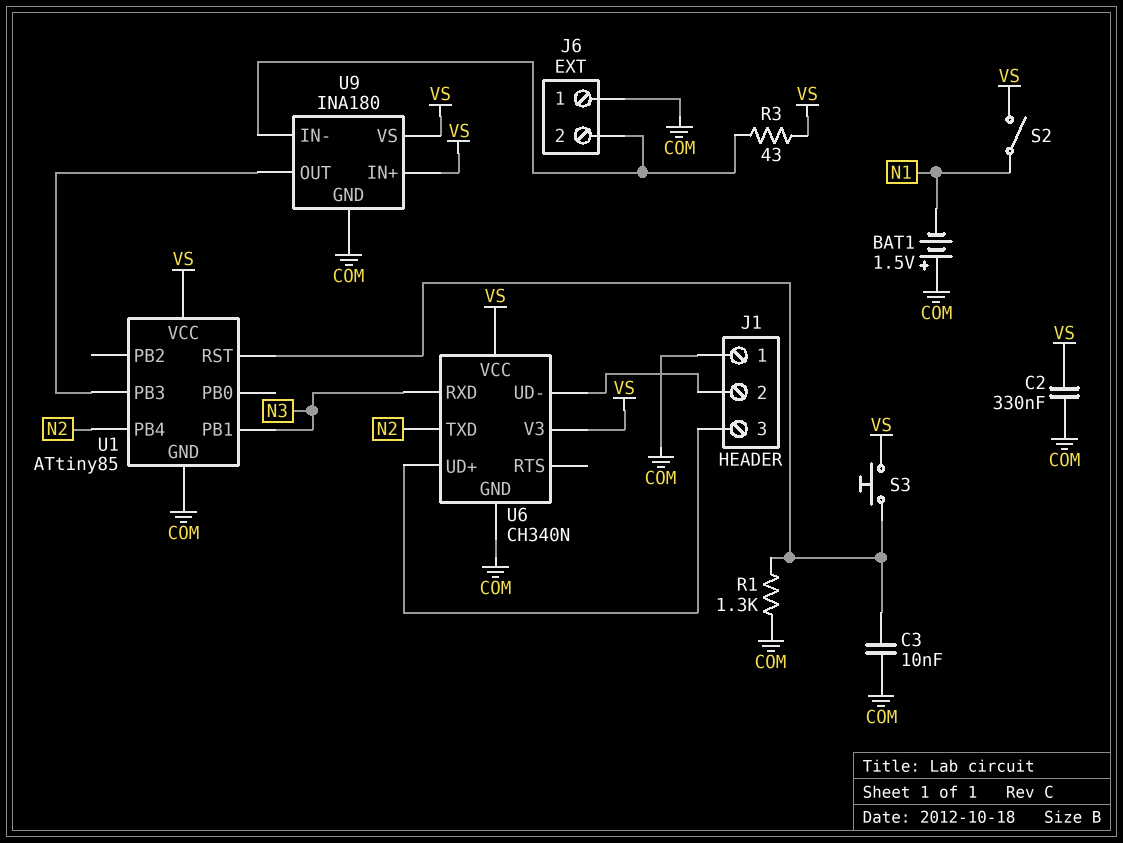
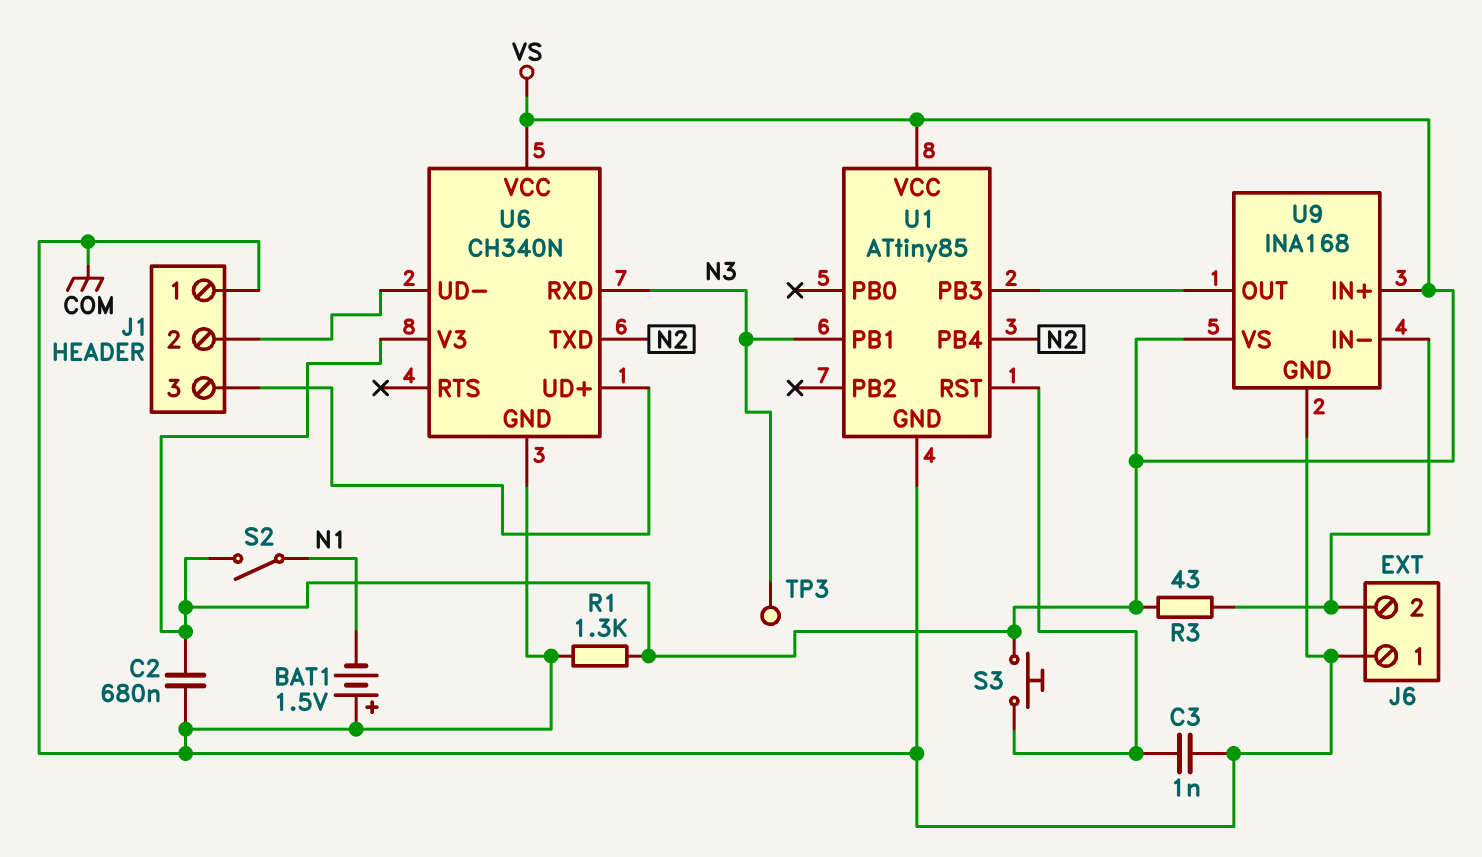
C2: 330nF (COM, VS) -> 680nF (COM, VS)
C3: 10nF (COM, U1/RST) -> 1nF (COM, U1/RST)
R1: 1.3k (COM, U1/RST) -> 1.3k (COM, VS)
TP3: none -> test point (N3)
U9: INA180 -> INA168

